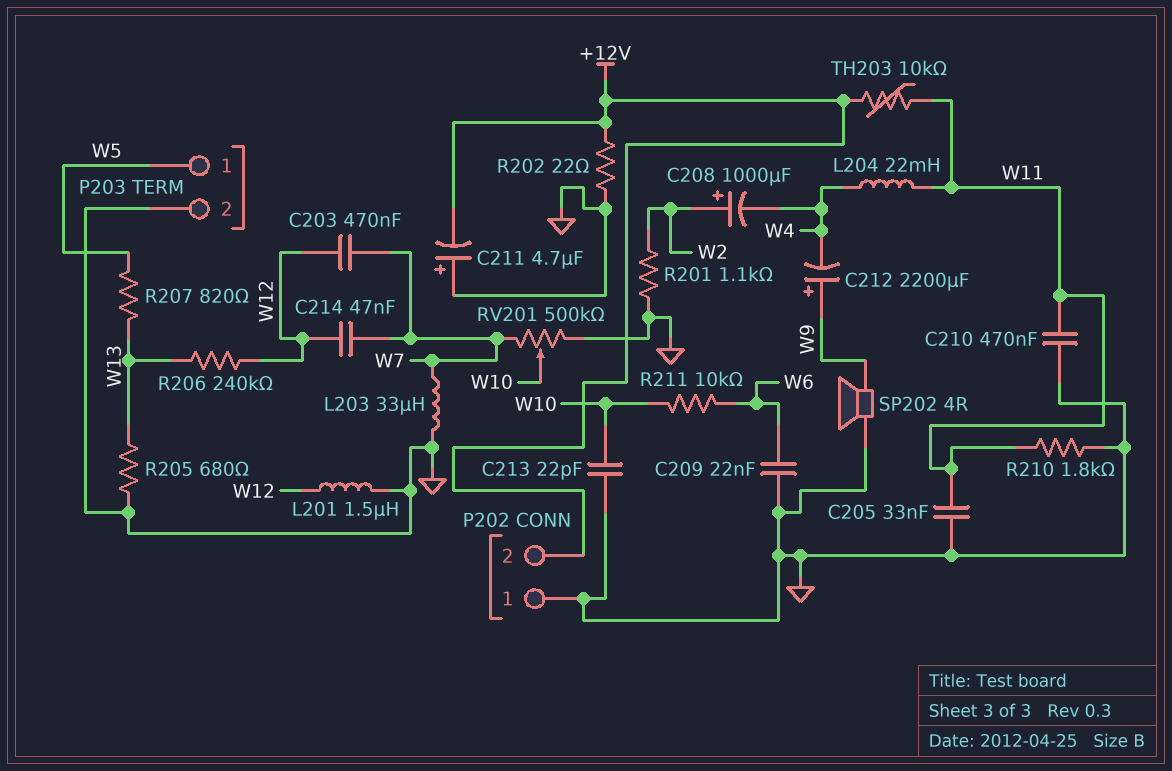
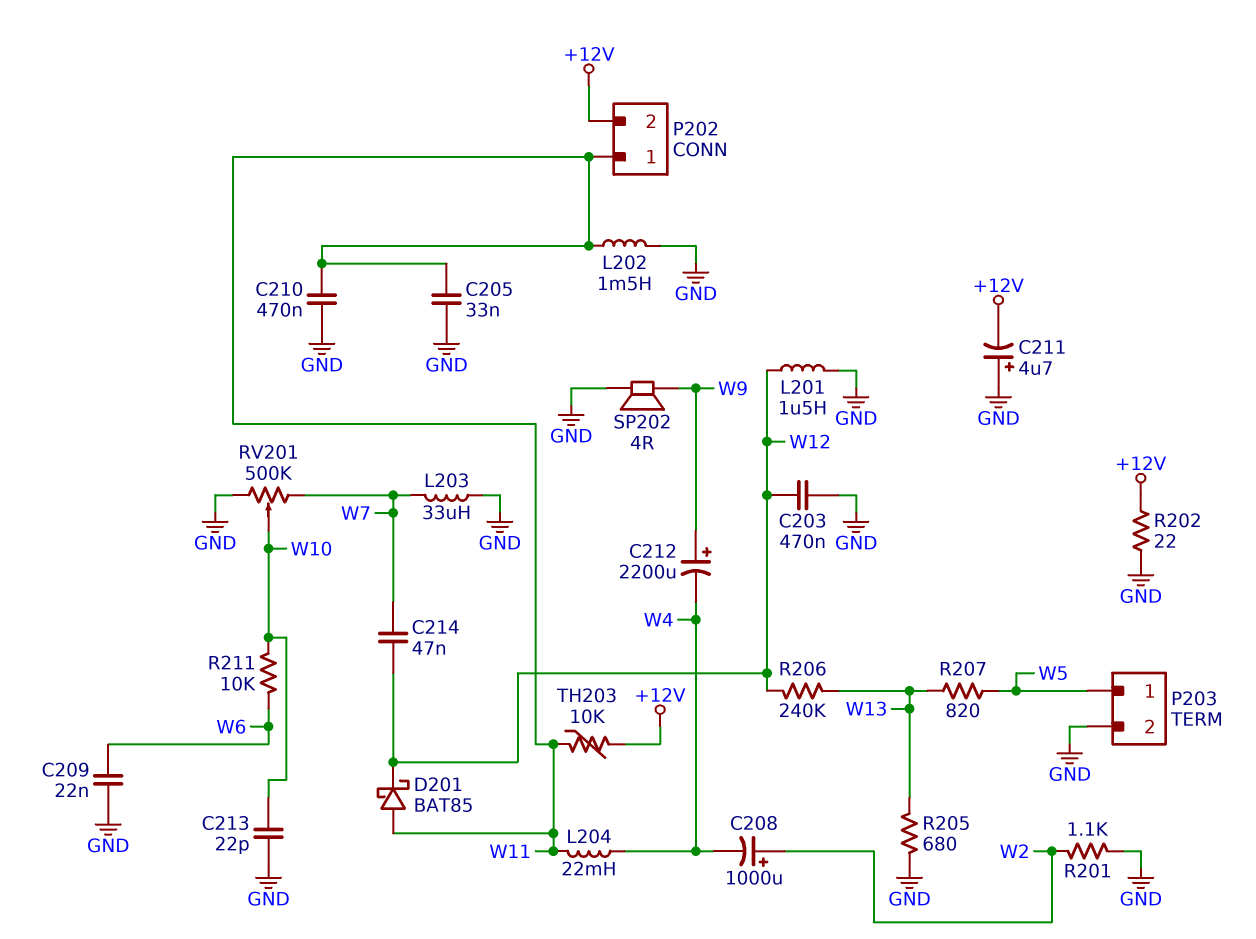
C203: 470nF (W7, W12) -> 470nF (GND, W12)
D201: none -> schottky BAT85 (A W11, K W12)
L202: none -> 1.5mH (GND, W11)
P202 pin 1: GND -> W11
R210: 1.8k (GND, W11) -> none

